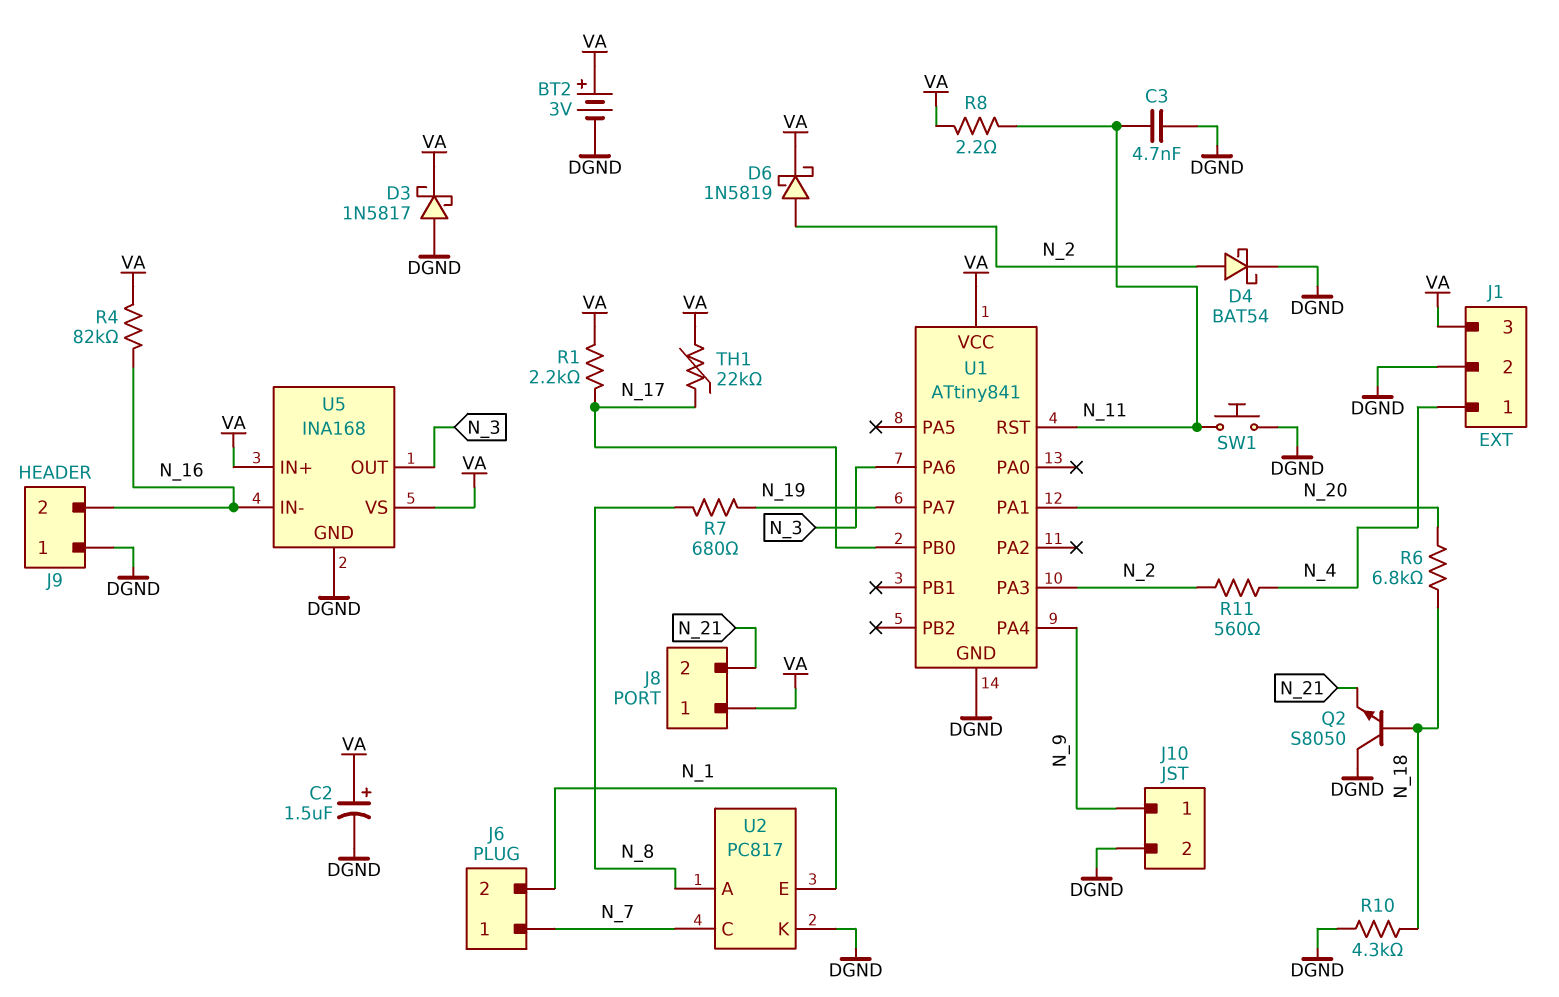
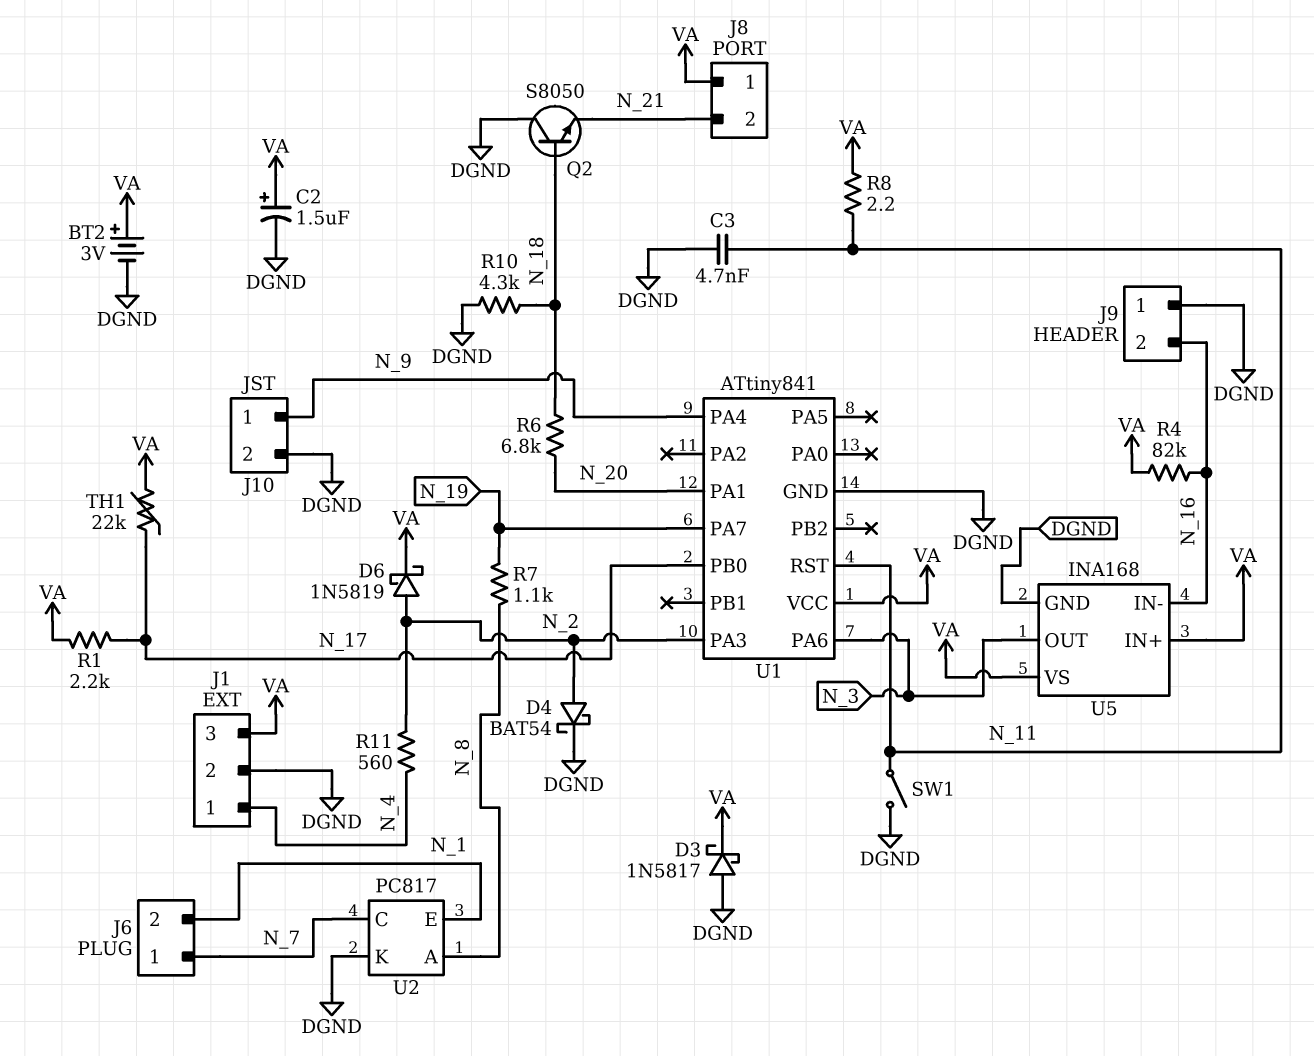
R7: 680 (N_8, N_19) -> 1.1k (N_8, N_19)
SW1: button (DGND, N_11) -> switch (DGND, N_11)

